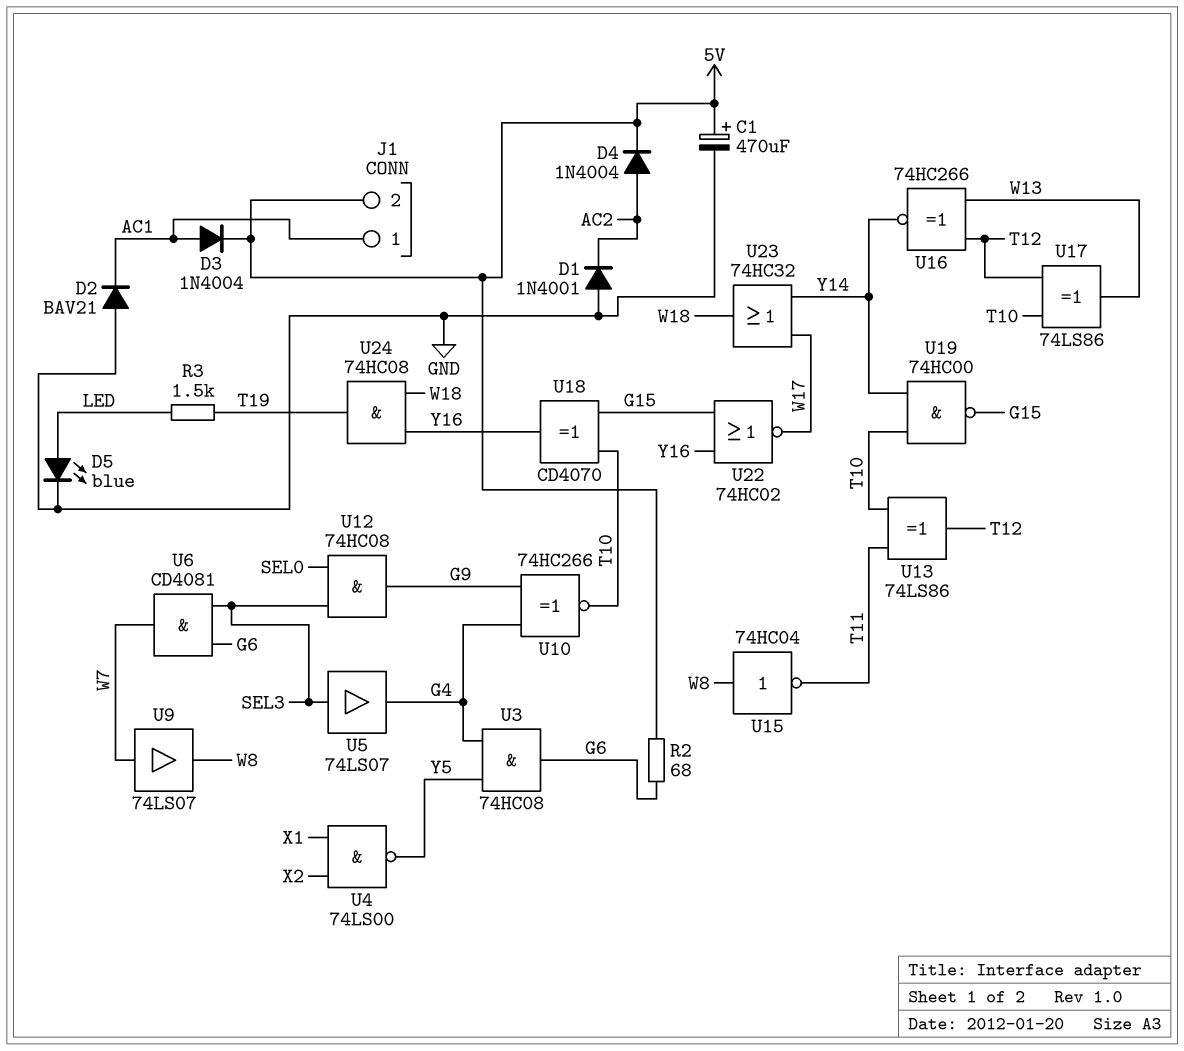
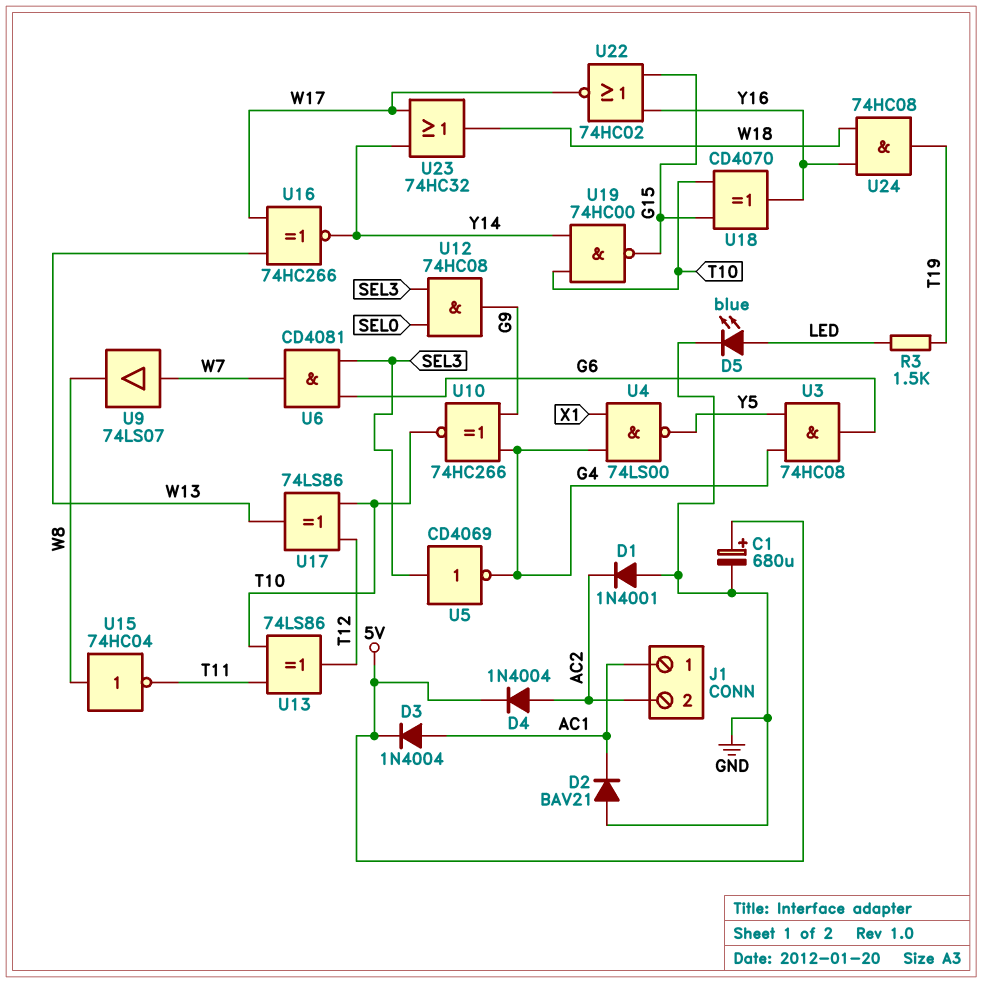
C1: 470uF (plus 5V, minus GND) -> 680uF (plus 5V, minus GND)
J1 pin 2: 5V -> AC2
R2: 68 (5V, G6) -> none
U4: NAND 74LS00 (in X1, in X2, out Y5) -> NAND 74LS00 (in G4, in X1, out Y5)
U5: buffer 74LS07 (in SEL3, out G4) -> NOT CD4069 (in SEL3, out G4)
U16: XNOR 74HC266 (in T12, in W13, out Y14) -> XNOR 74HC266 (in W13, in W17, out Y14)

